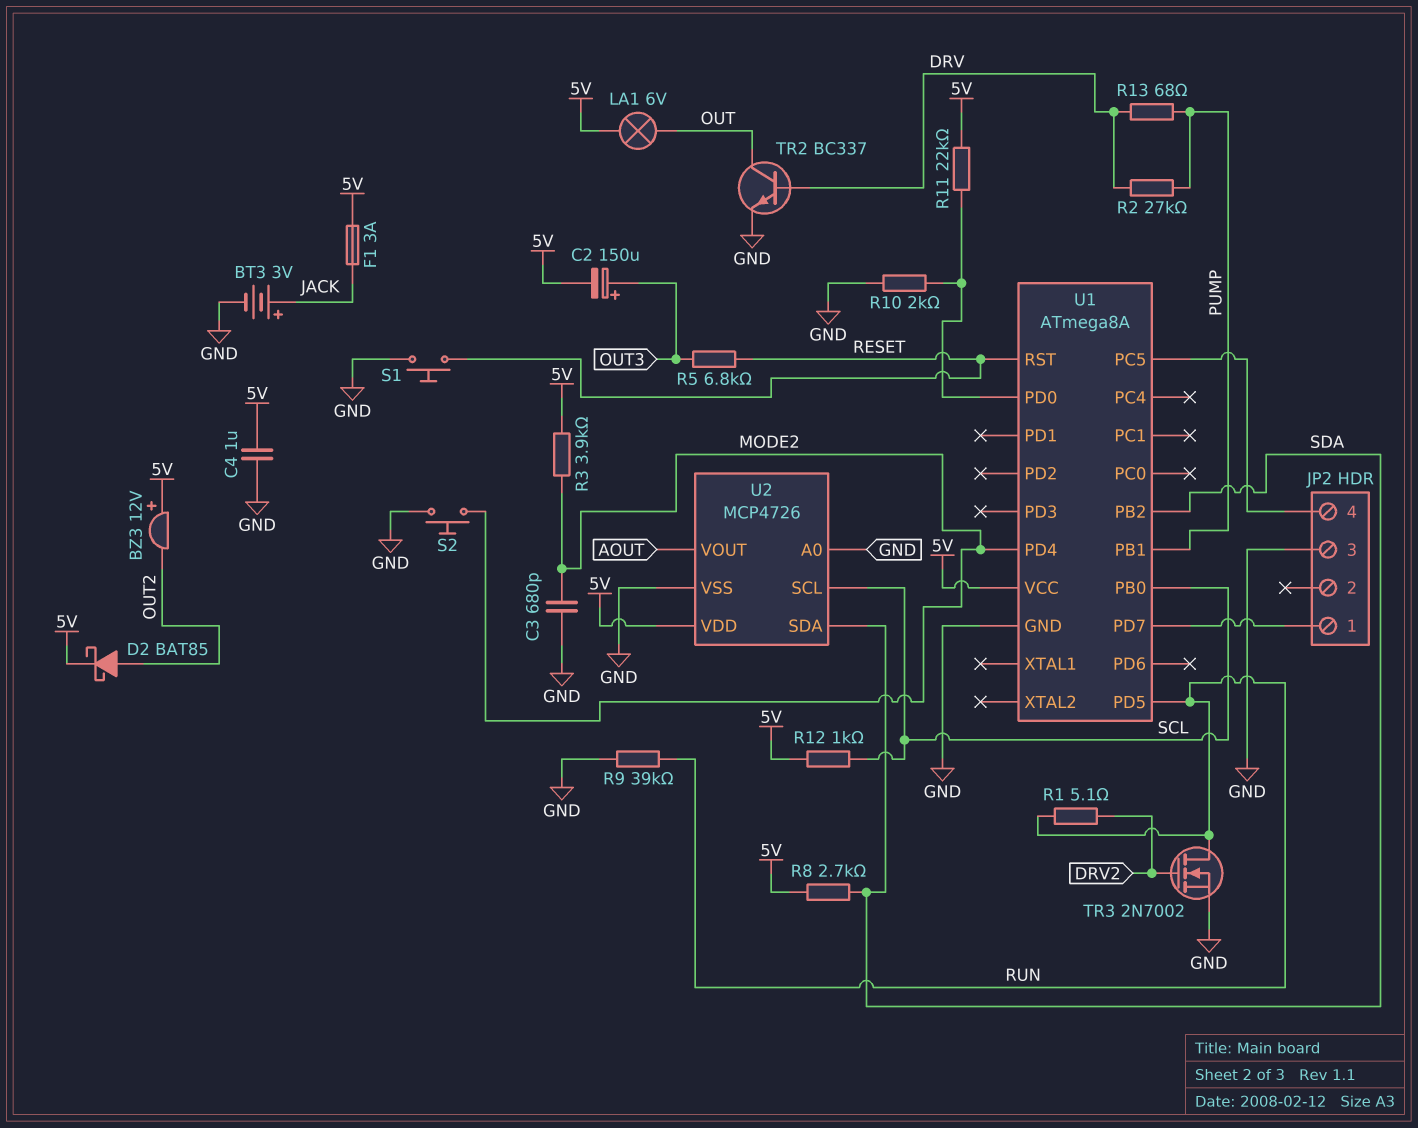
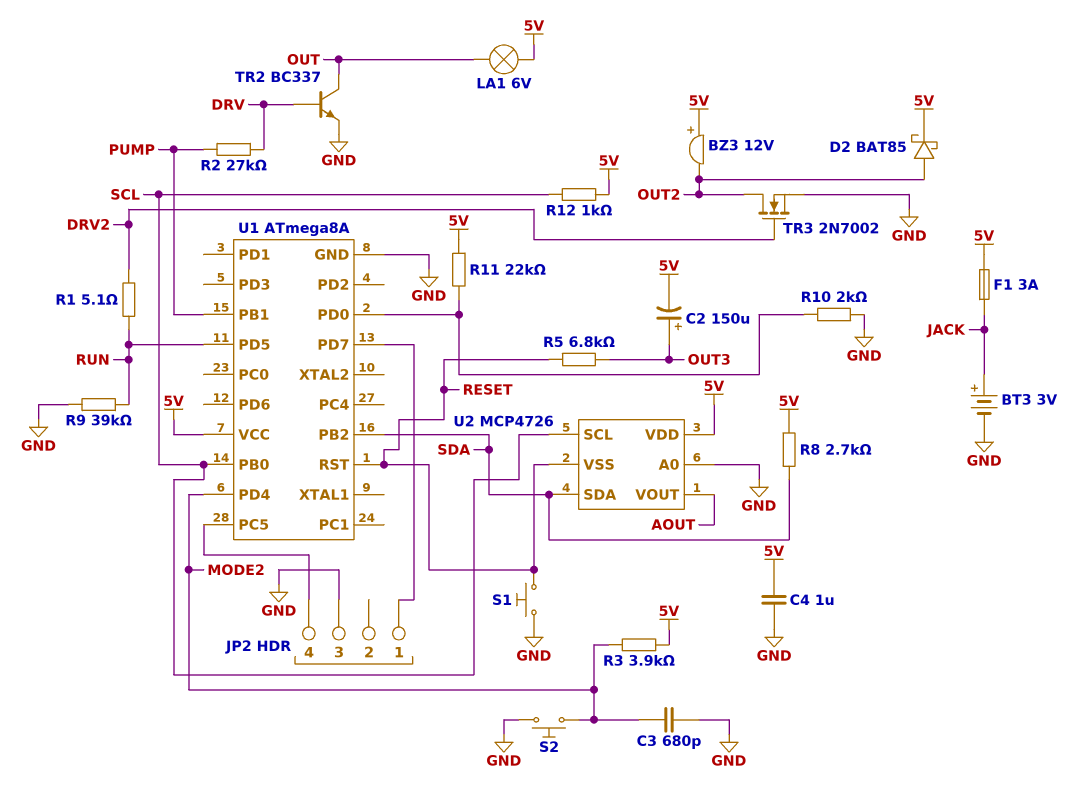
R13: 68 (DRV, PUMP) -> none
TR3: NMOS 2N7002 (G DRV2, D RUN, S GND) -> NMOS 2N7002 (G DRV2, D OUT2, S GND)
U2 pin VSS: GND -> RESET

